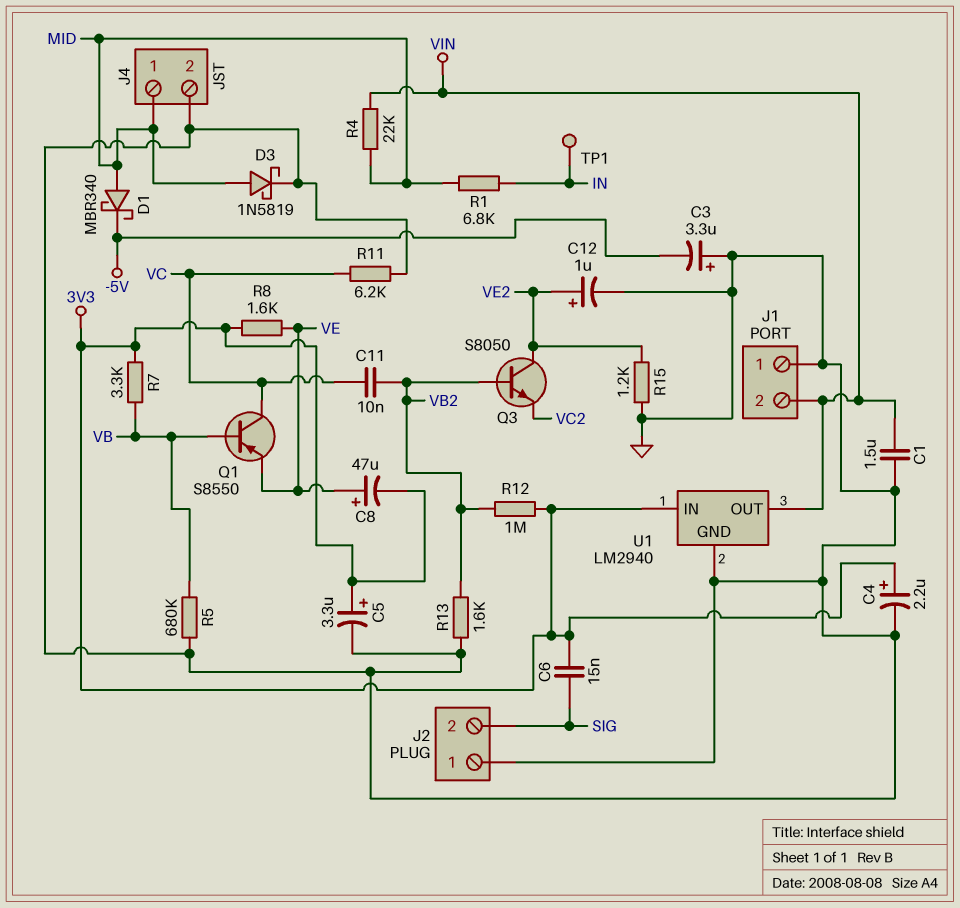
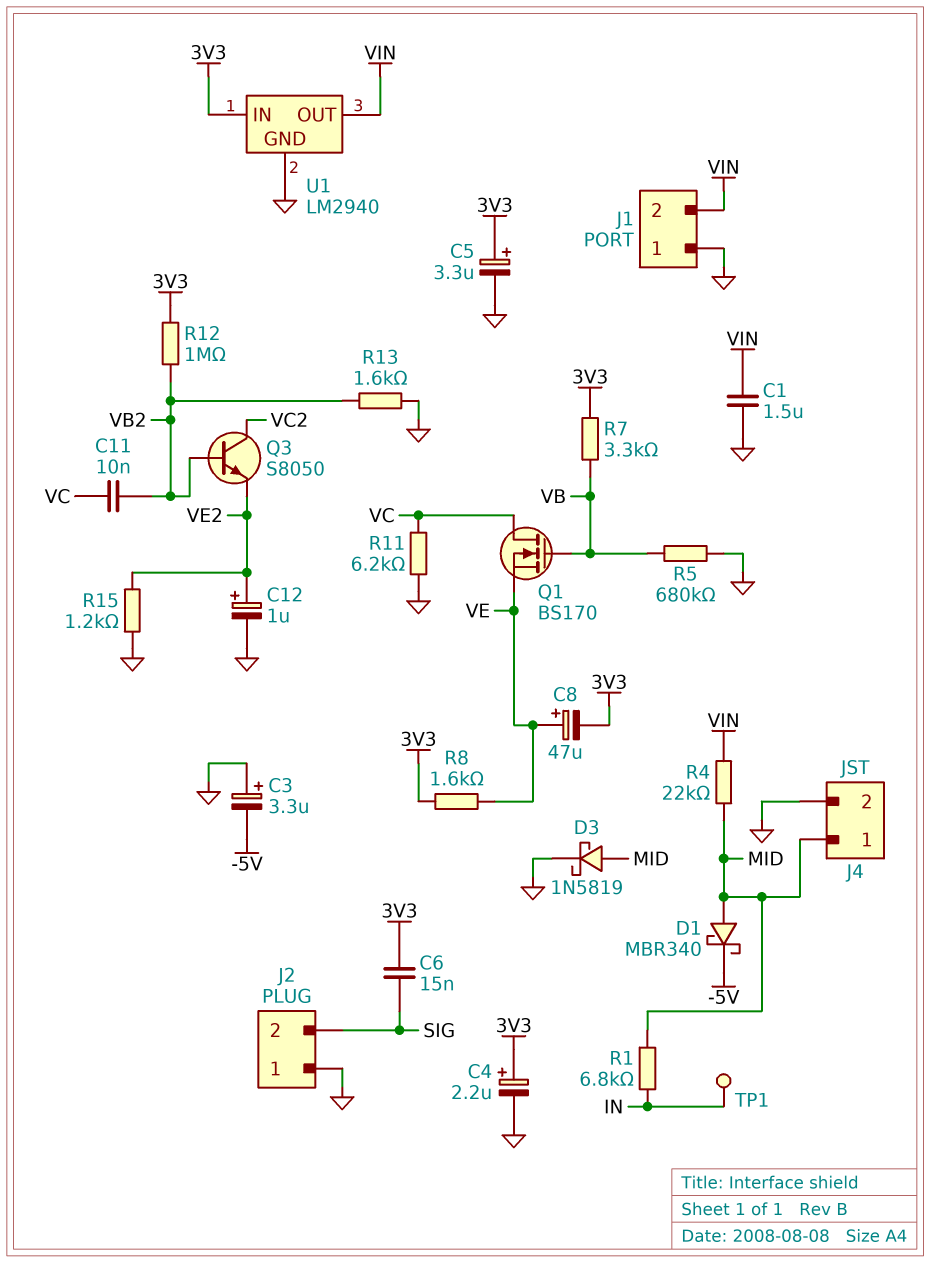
Q1: PNP S8550 (B VB, C VC, E VE) -> NMOS BS170 (G VB, D VC, S VE)
Q3: NPN S8050 (B VB2, C VE2, E VC2) -> NPN S8050 (B VB2, C VC2, E VE2)

